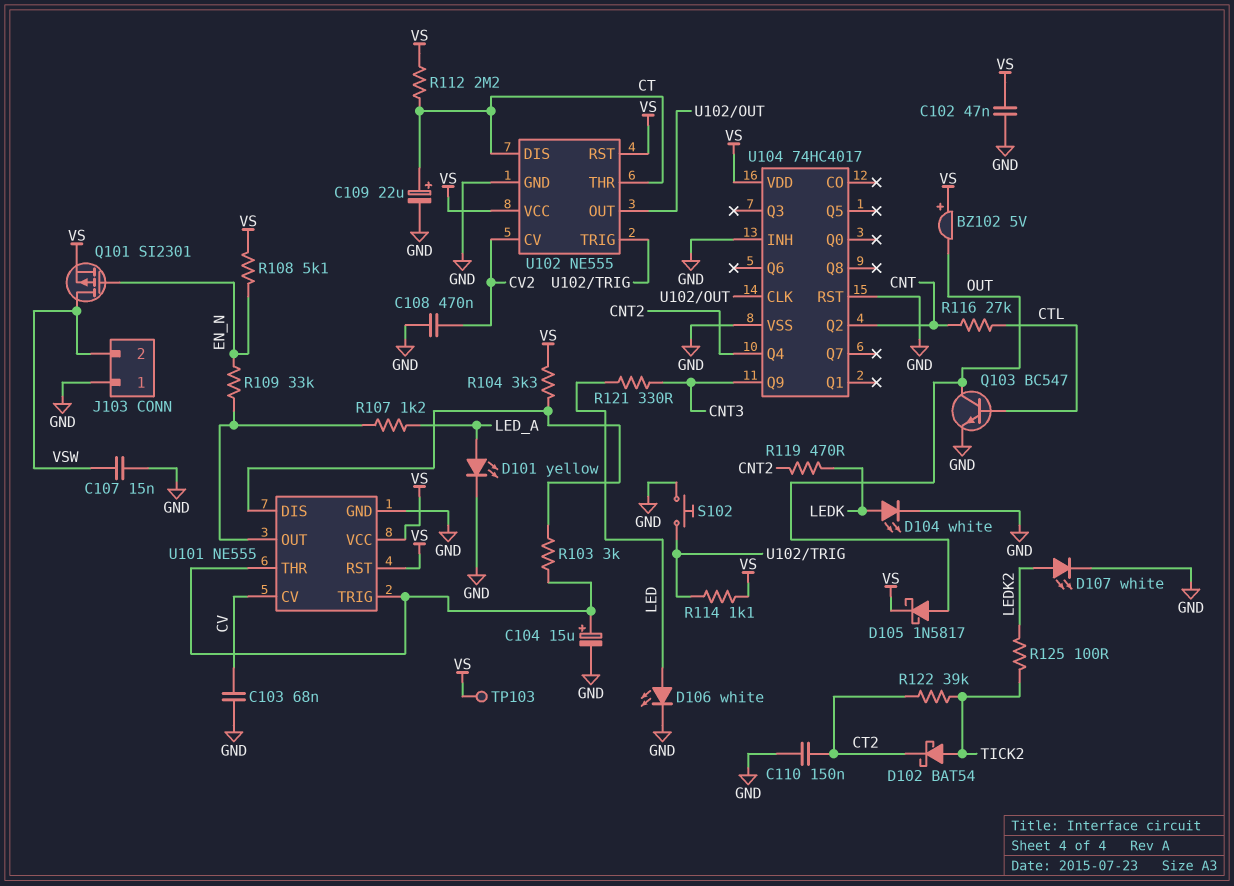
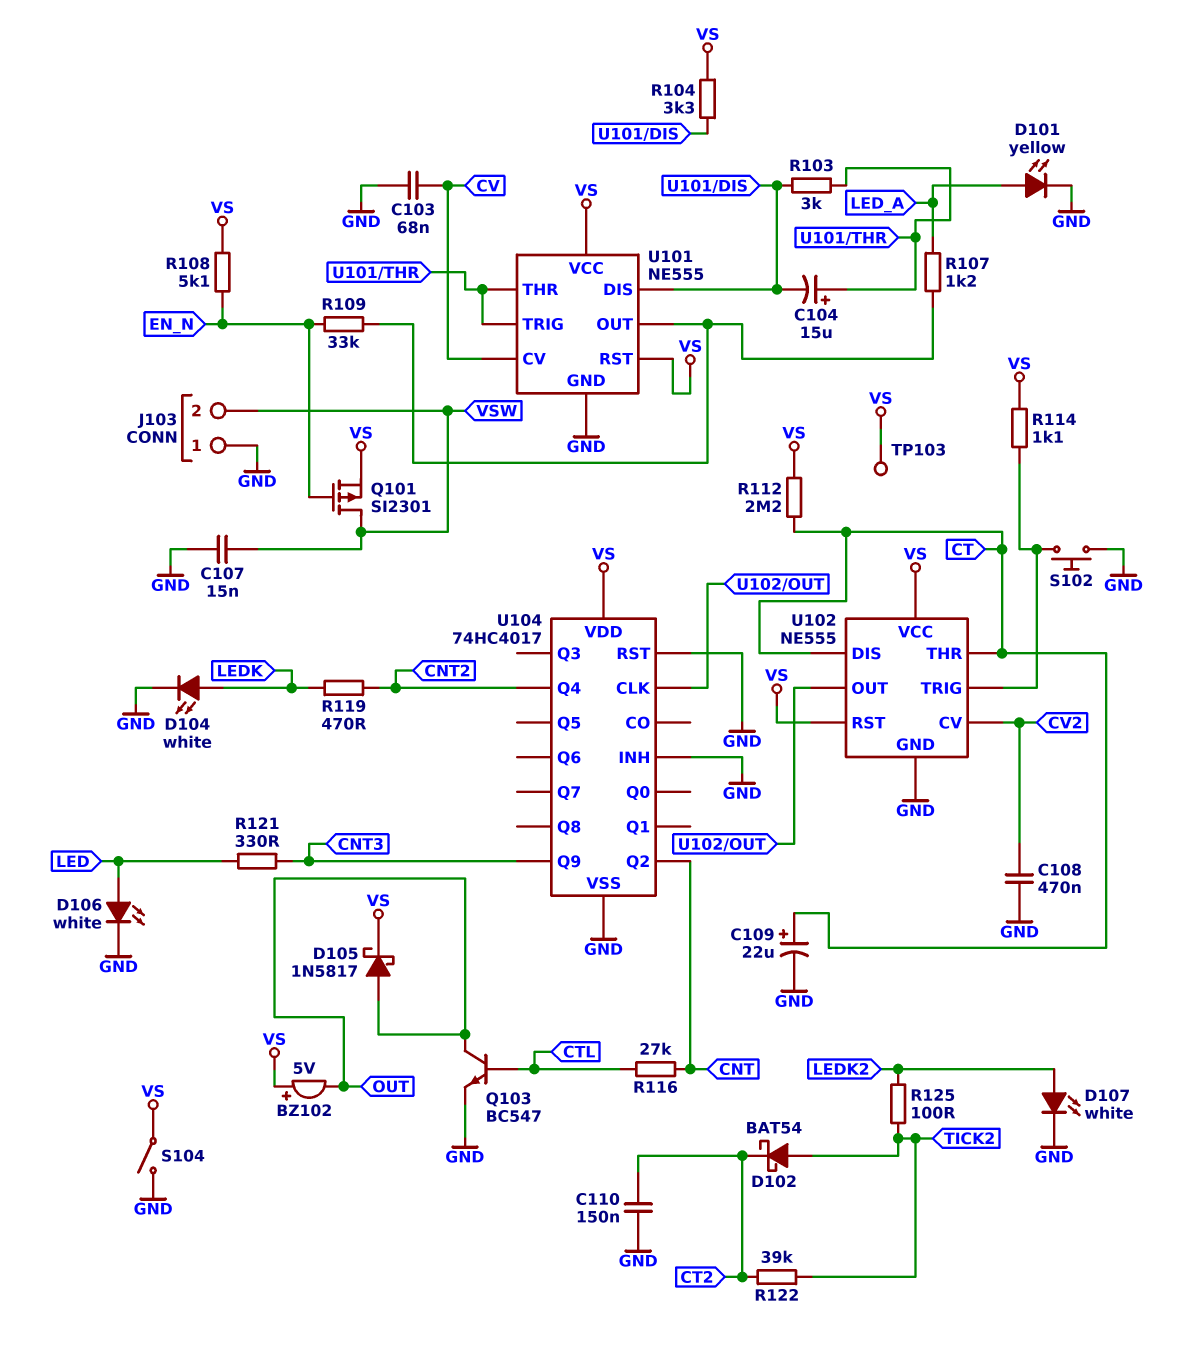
C102: 47nF (GND, VS) -> none
C104: 15uF (plus U101/THR, minus GND) -> 15uF (plus U101/THR, minus U101/DIS)
S104: none -> switch (GND, VS)

